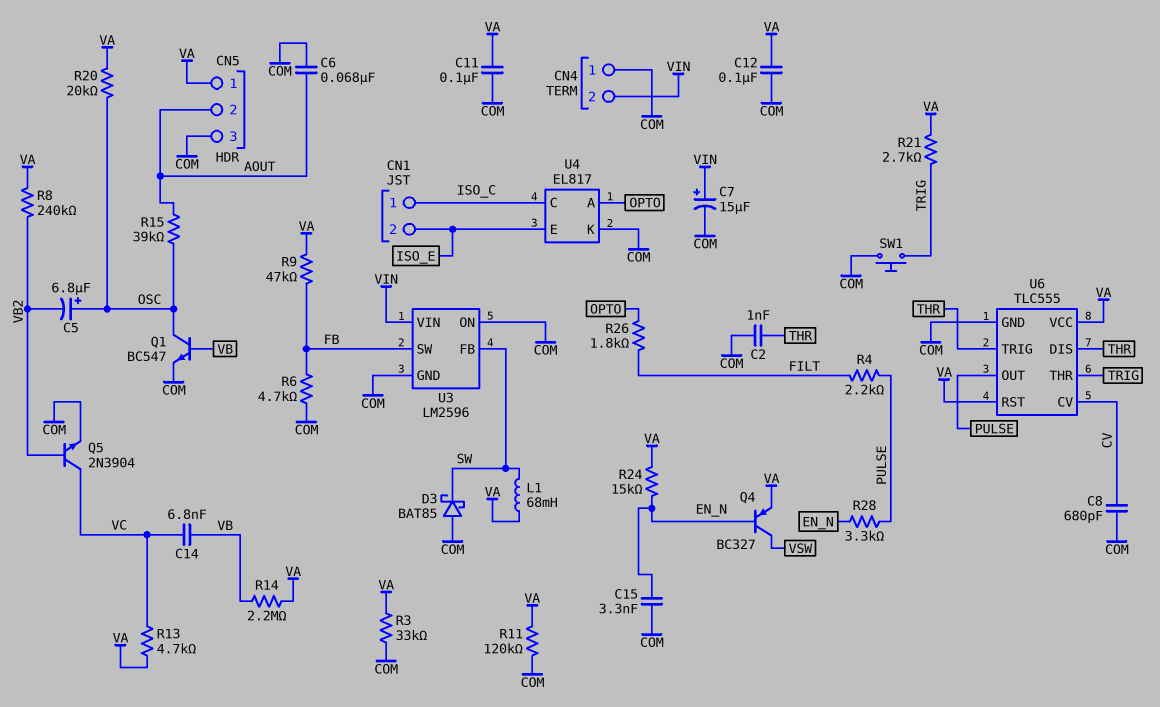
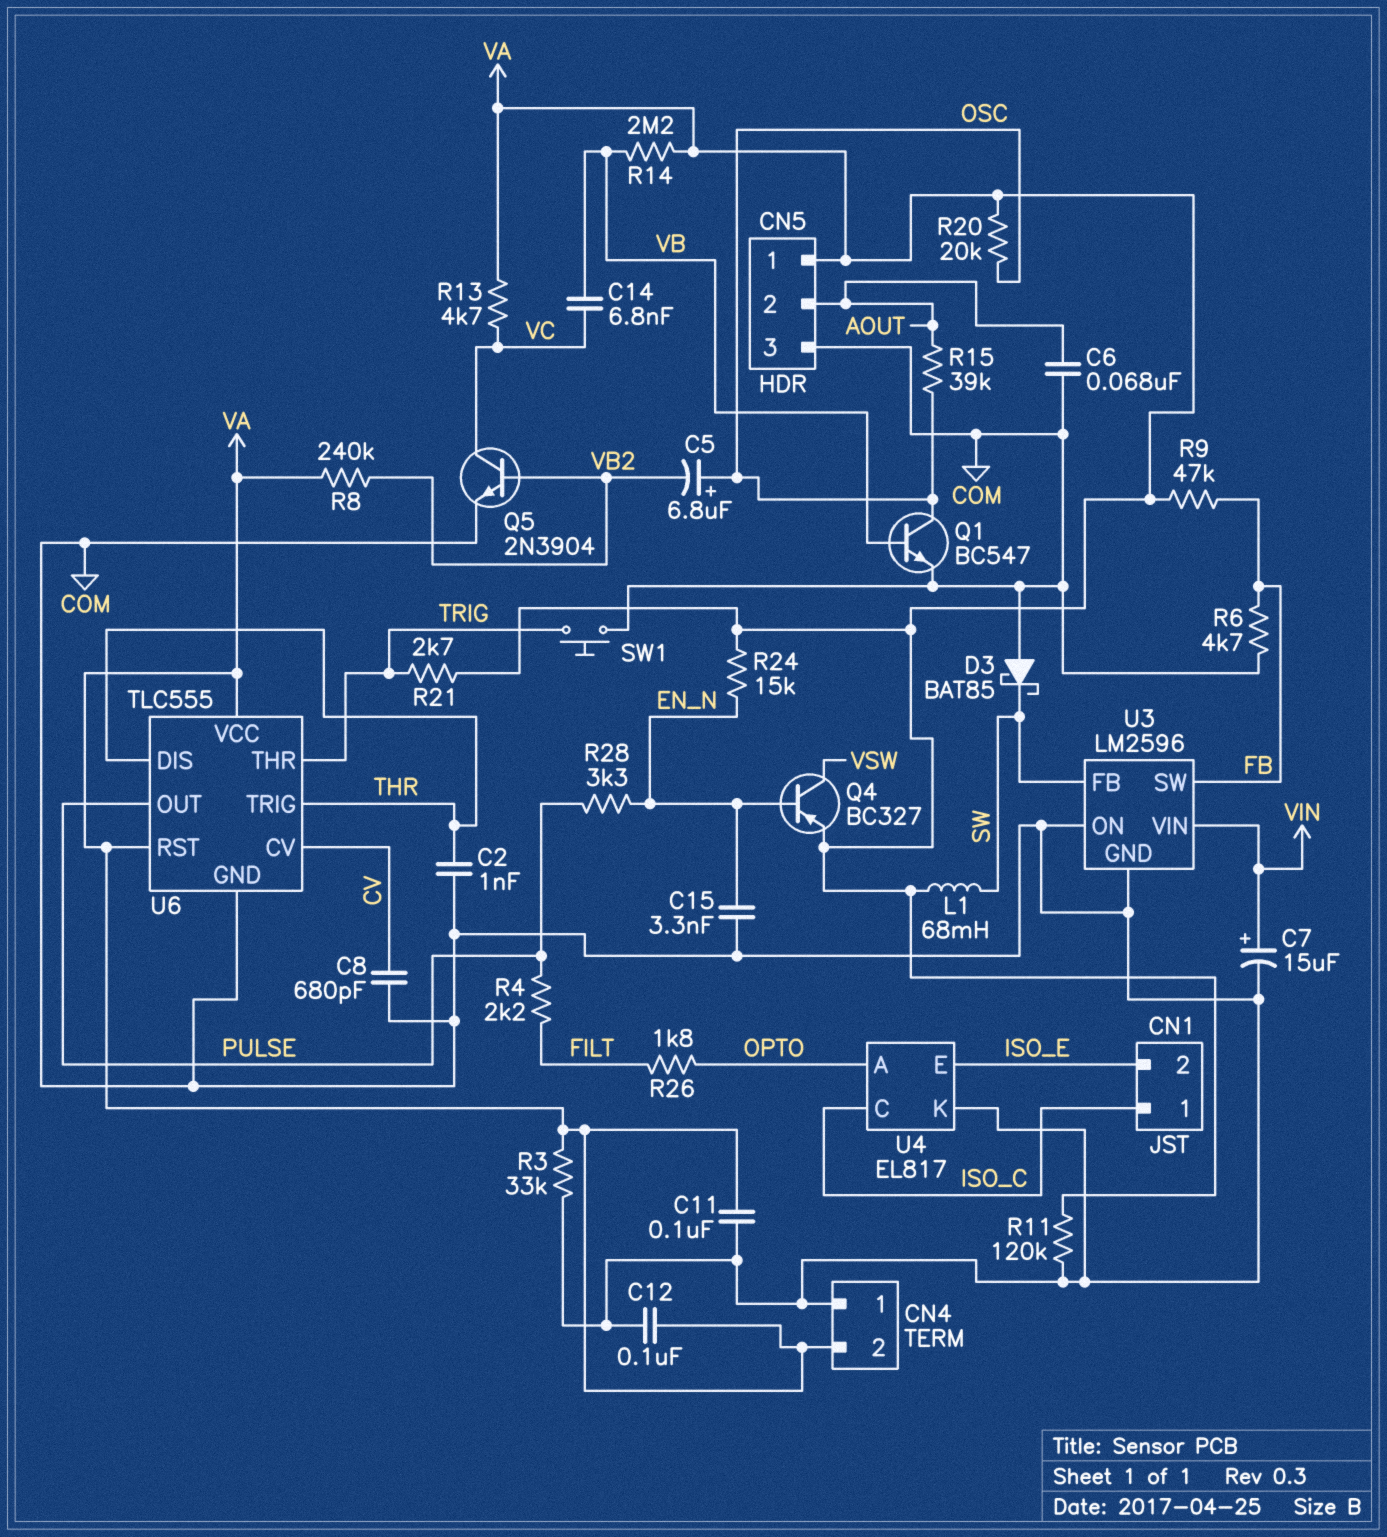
CN4 pin 2: VIN -> VA

